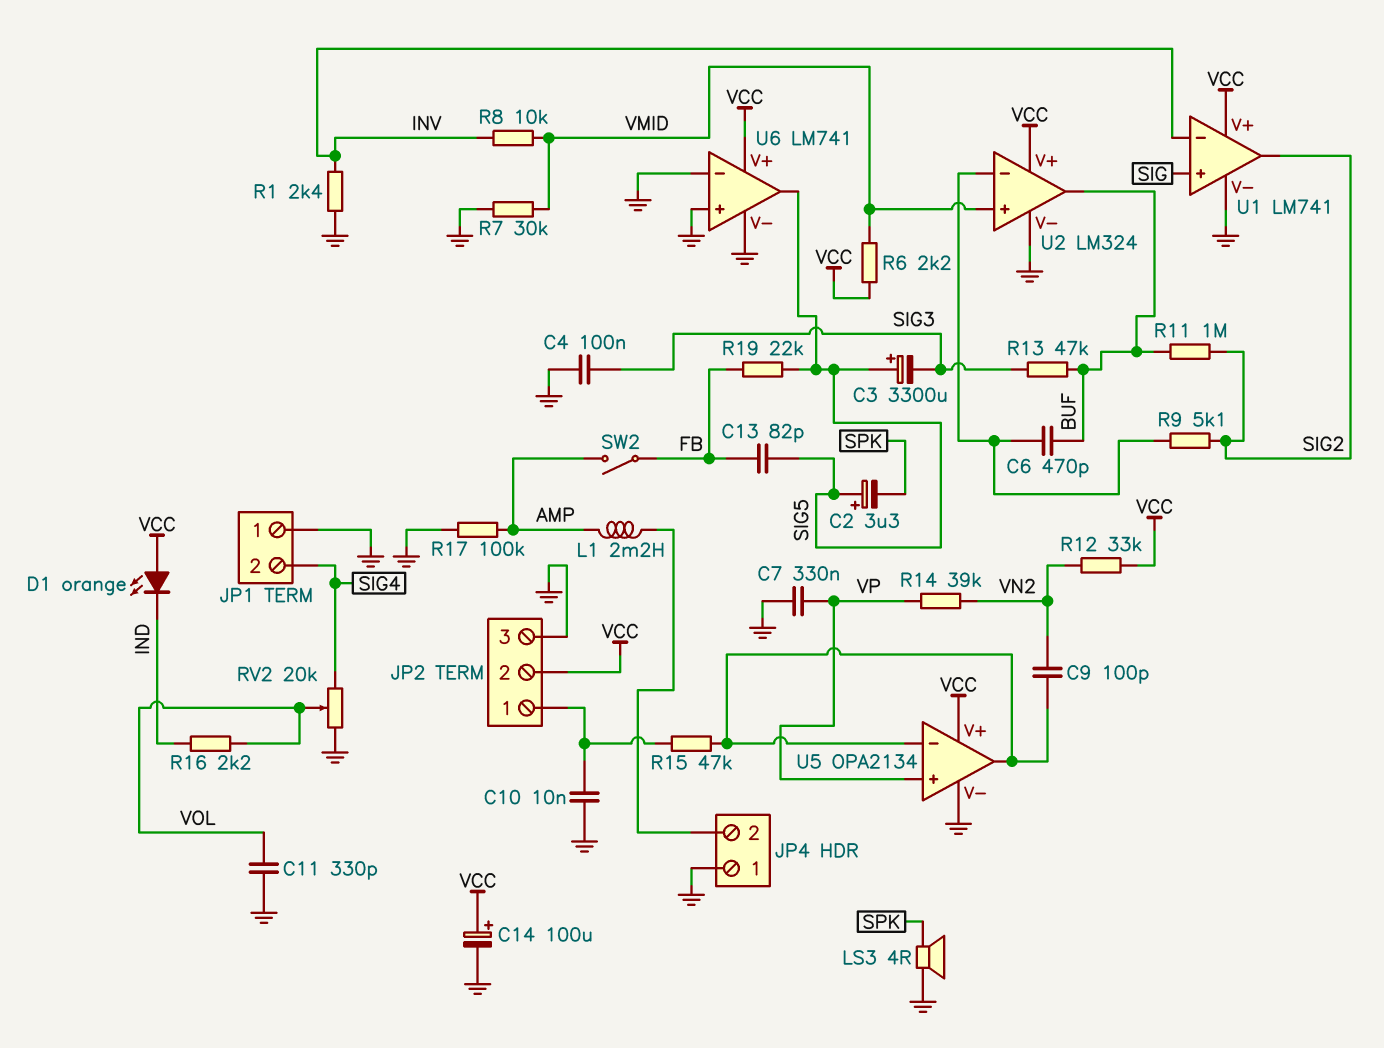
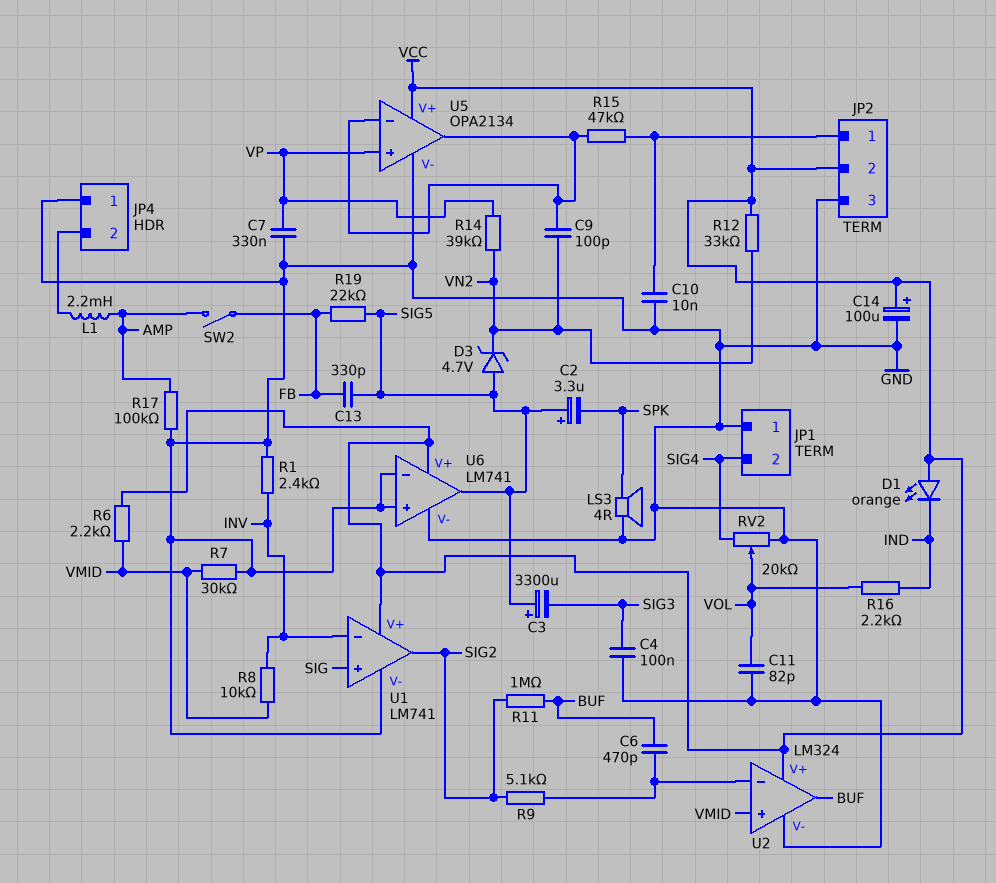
C11: 330pF (GND, VOL) -> 82pF (GND, VOL)
C13: 82pF (FB, SIG5) -> 330pF (FB, SIG5)
D3: none -> zener 4.7V (A SIG5, K VN2)
R13: 47k (BUF, SIG3) -> none

